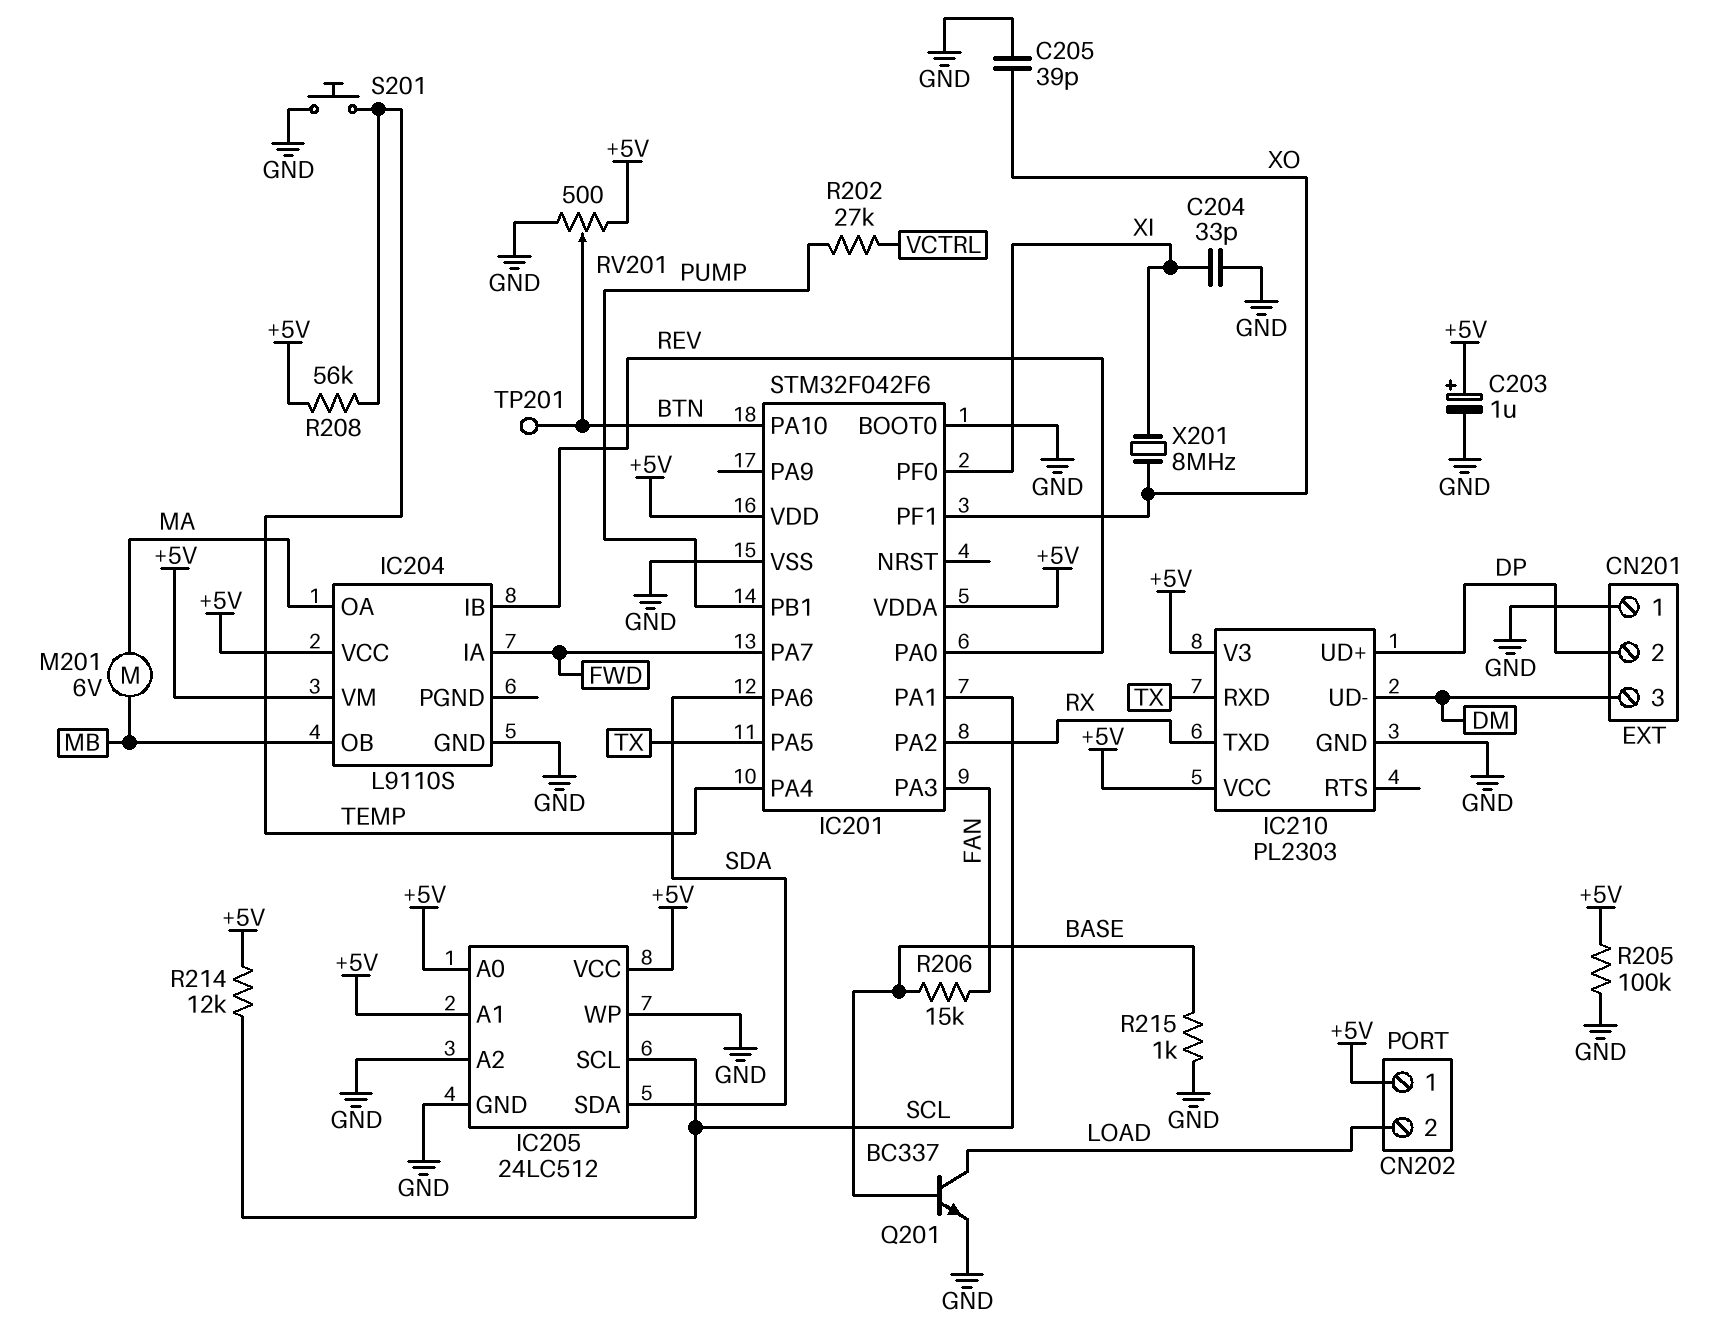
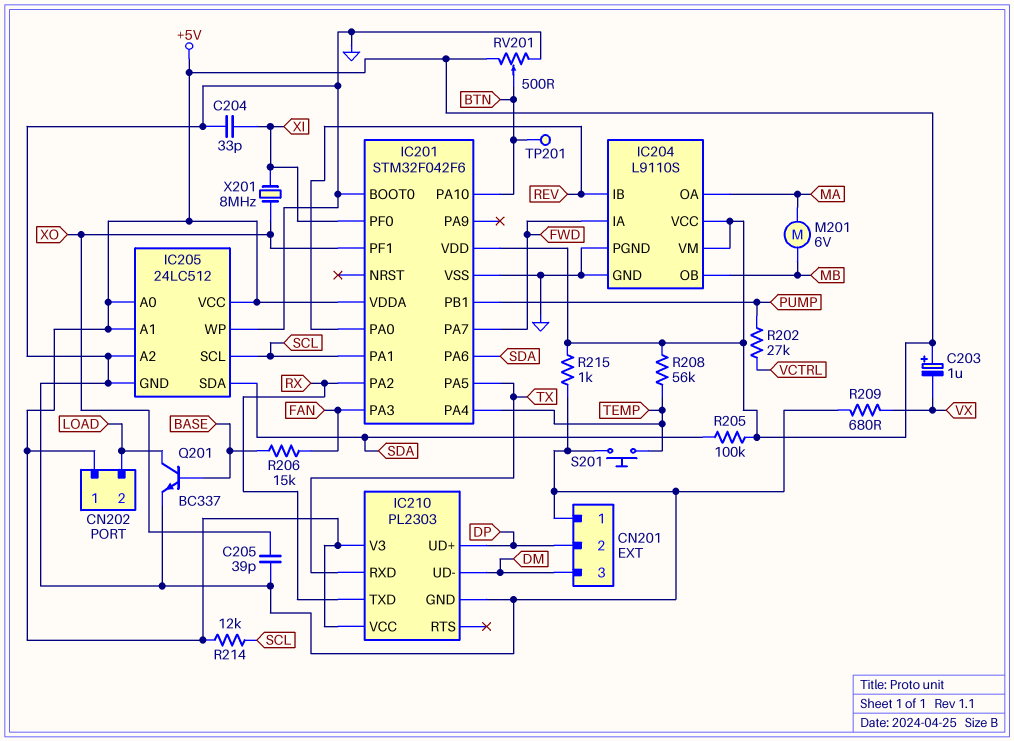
C203: 1uF (plus +5V, minus GND) -> 1uF (plus +5V, minus VX)
IC204 pin PGND: none -> GND
R205: 100k (+5V, GND) -> 100k (+5V, SDA)
R209: none -> 680 (GND, VX)
R215: 1k (BASE, GND) -> 1k (+5V, GND)

